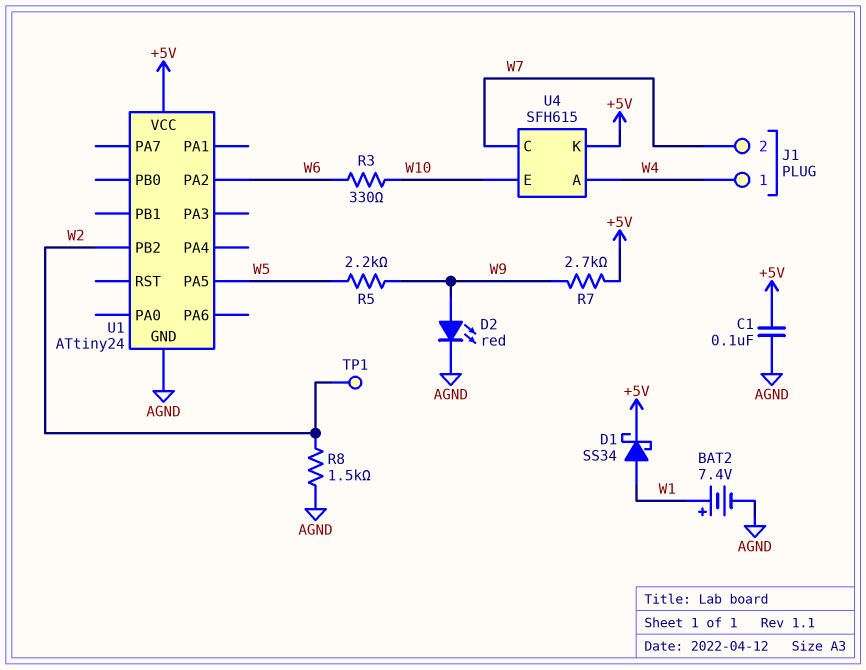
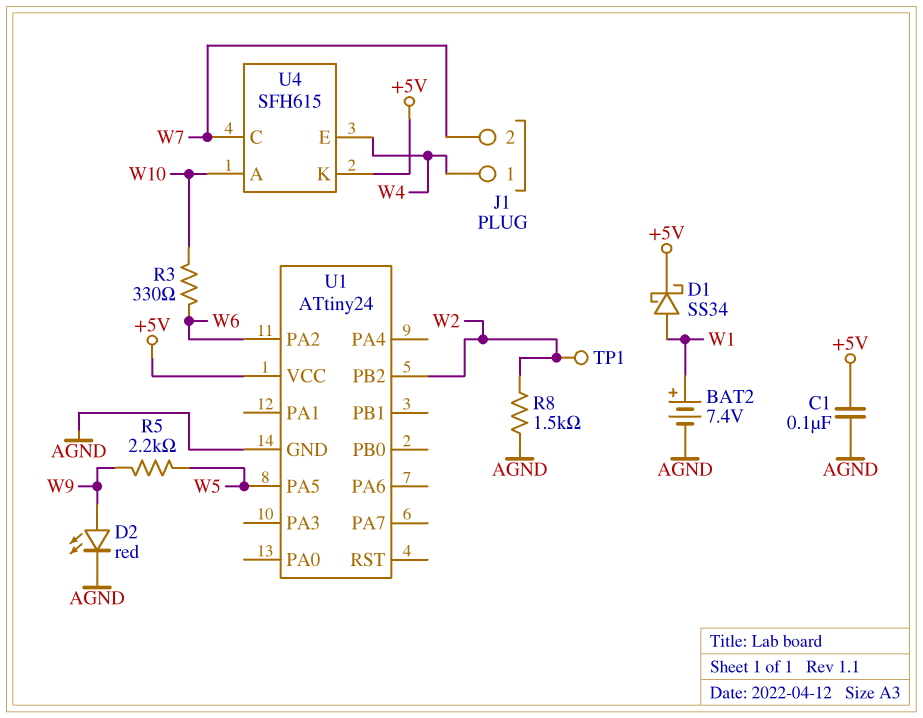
R7: 2.7k (+5V, W9) -> none
U4 pin A: W4 -> W10
U4 pin E: W10 -> W4

